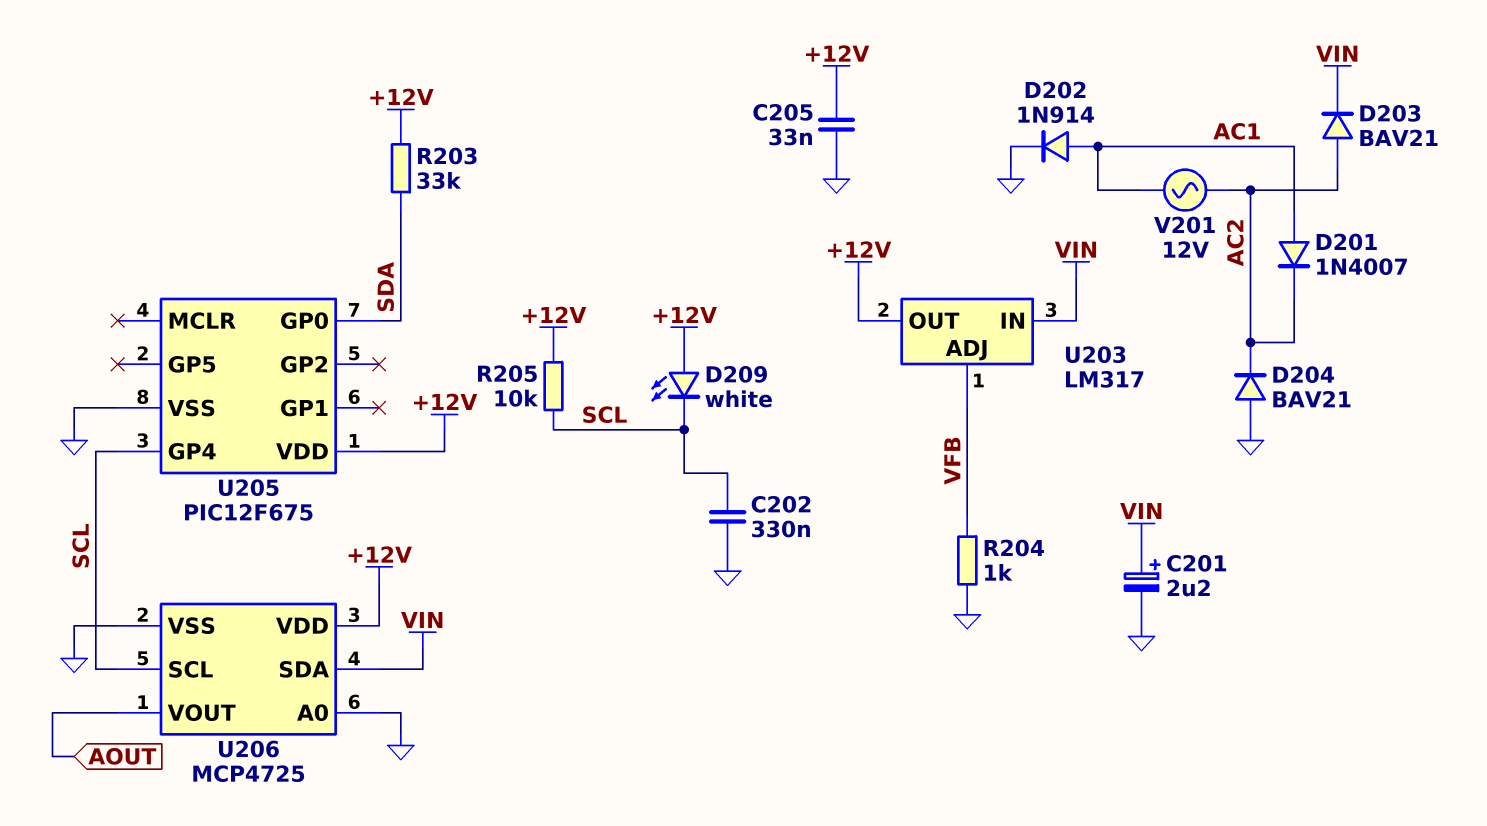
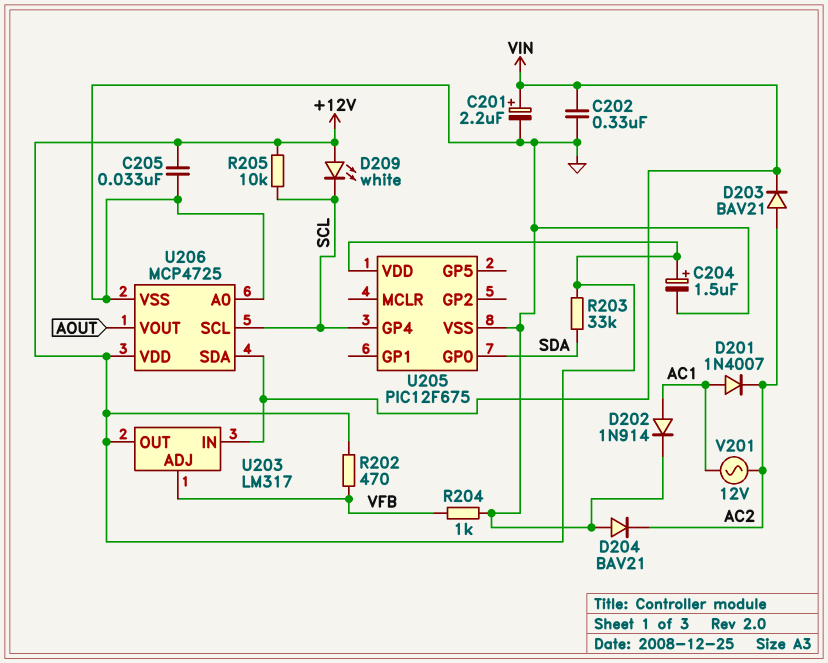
C202: 330nF (GND, SCL) -> 330nF (GND, VIN)
C204: none -> 1.5uF (plus +12V, minus GND)
R202: none -> 470 (+12V, VFB)

